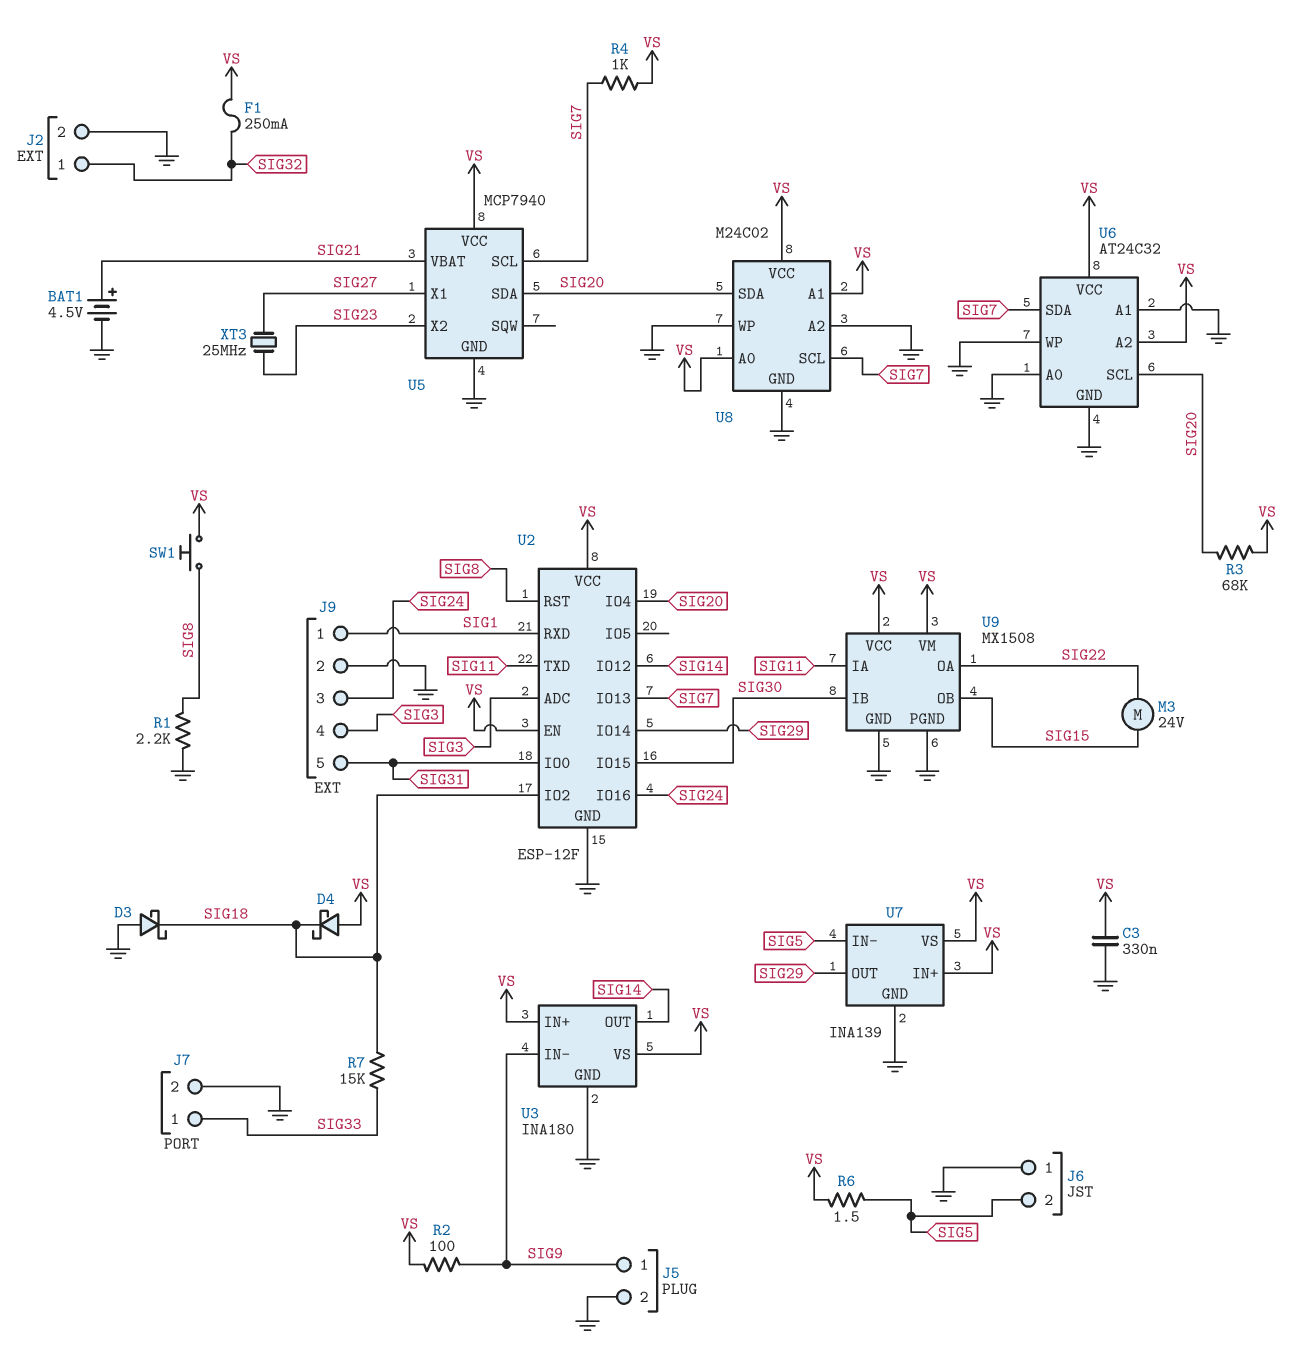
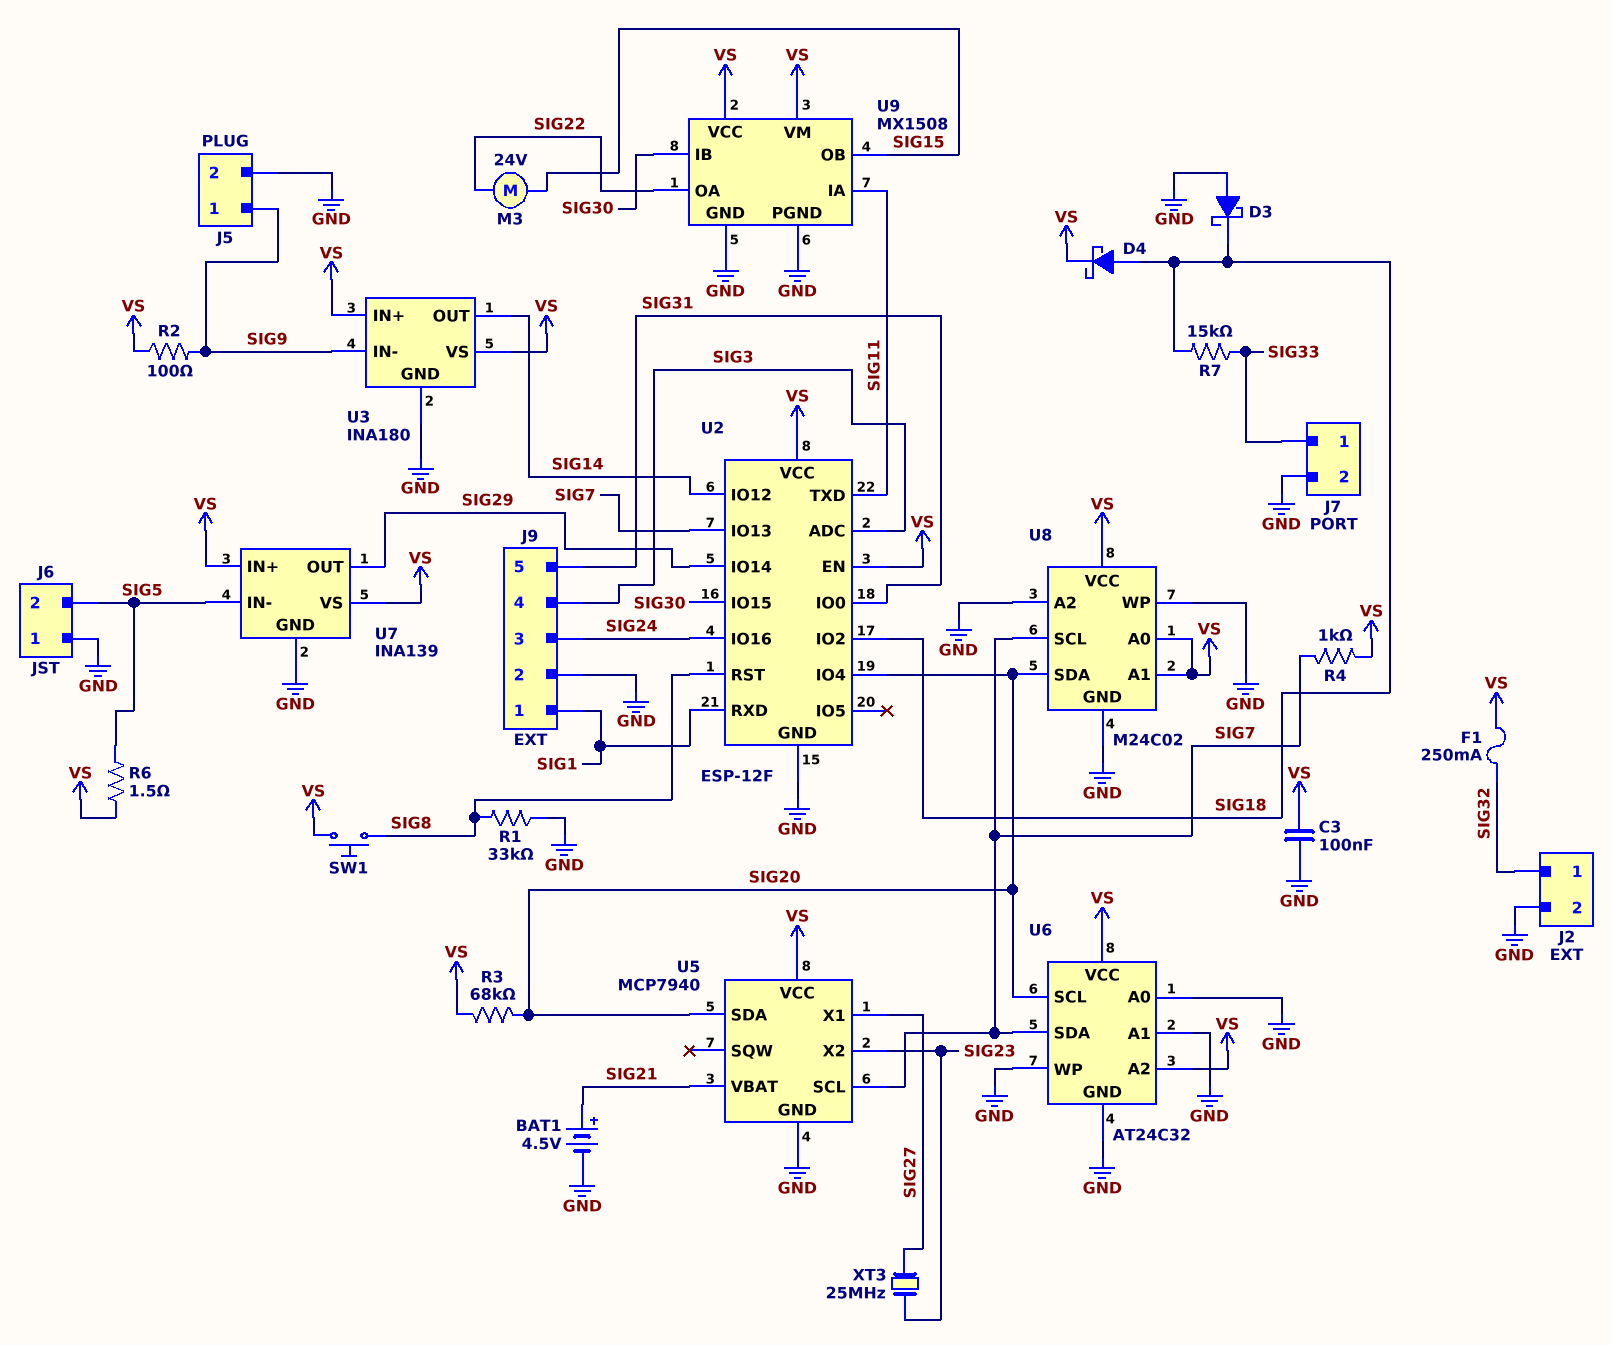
C3: 330nF (GND, VS) -> 100nF (GND, VS)
D4: schottky (A VS, K SIG18) -> schottky (A SIG18, K VS)
R1: 2.2k (GND, SIG8) -> 33k (GND, SIG8)

